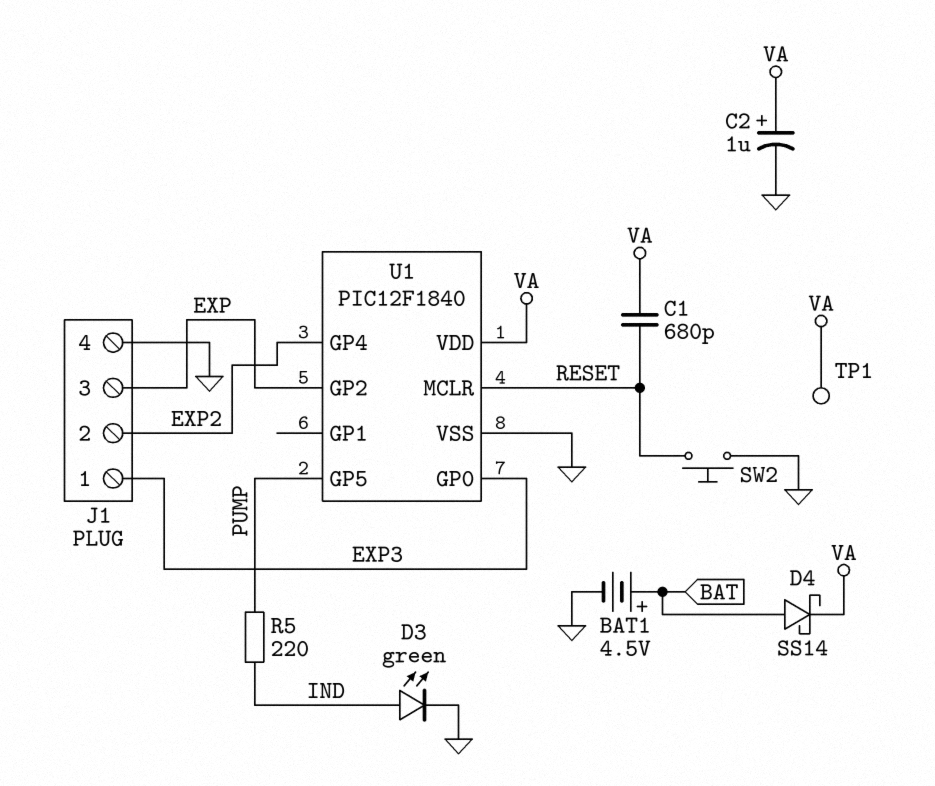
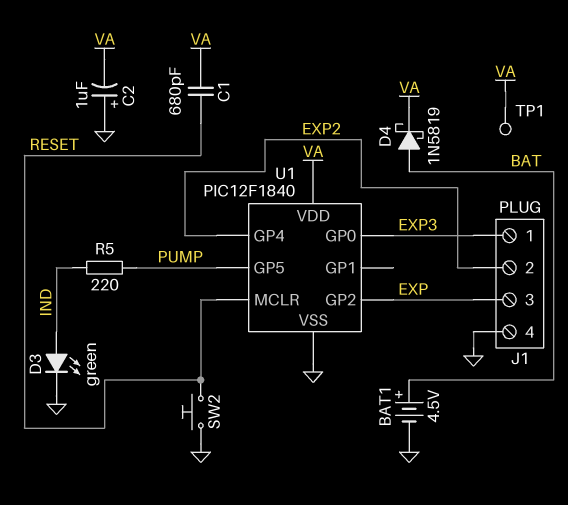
C2: 1uF (plus VA, minus GND) -> 1uF (plus GND, minus VA)
D4: schottky SS14 (A BAT, K VA) -> schottky 1N5819 (A BAT, K VA)

